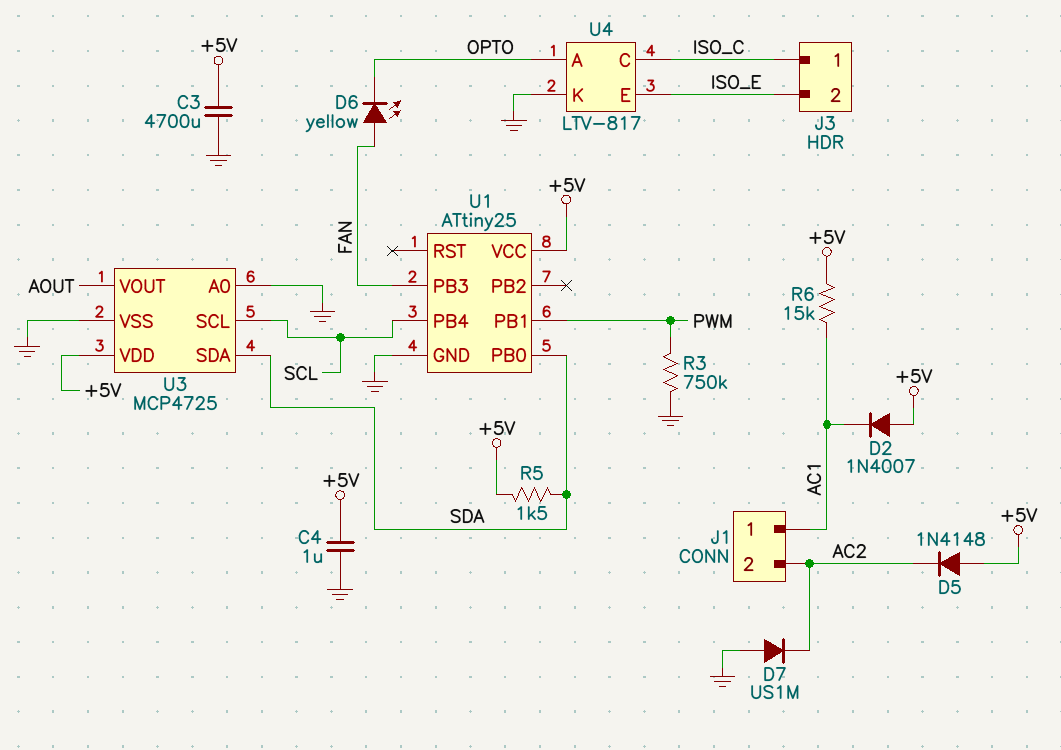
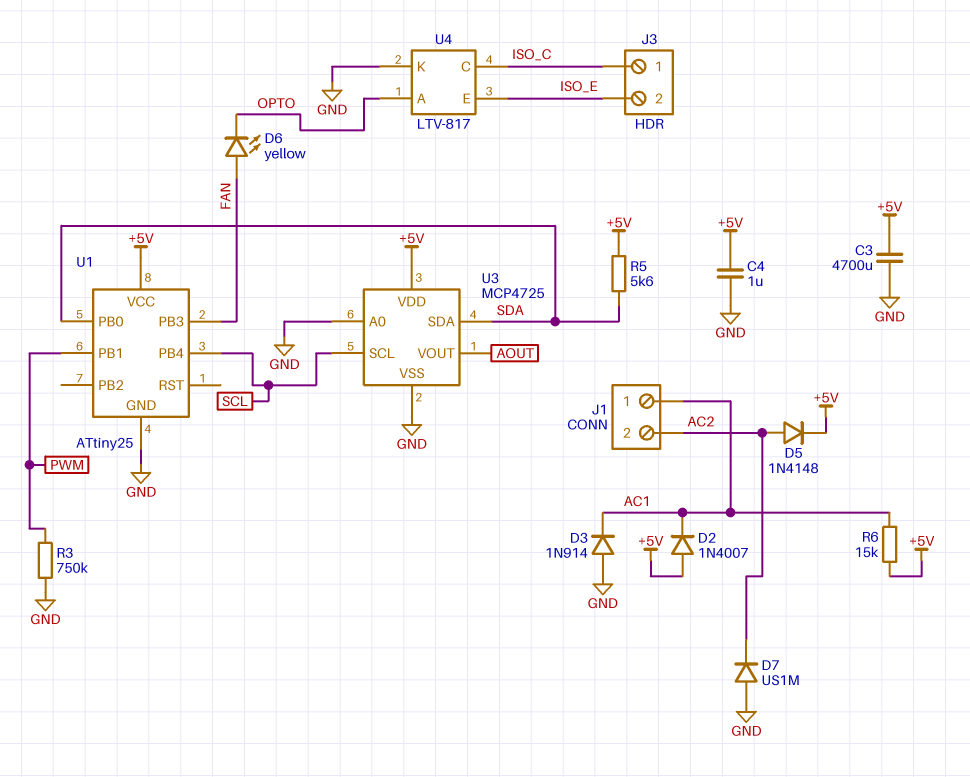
D3: none -> diode 1N914 (A GND, K AC1)
D5: diode 1N4148 (A +5V, K AC2) -> diode 1N4148 (A AC2, K +5V)
R5: 1.5k (+5V, SDA) -> 5.6k (+5V, SDA)

